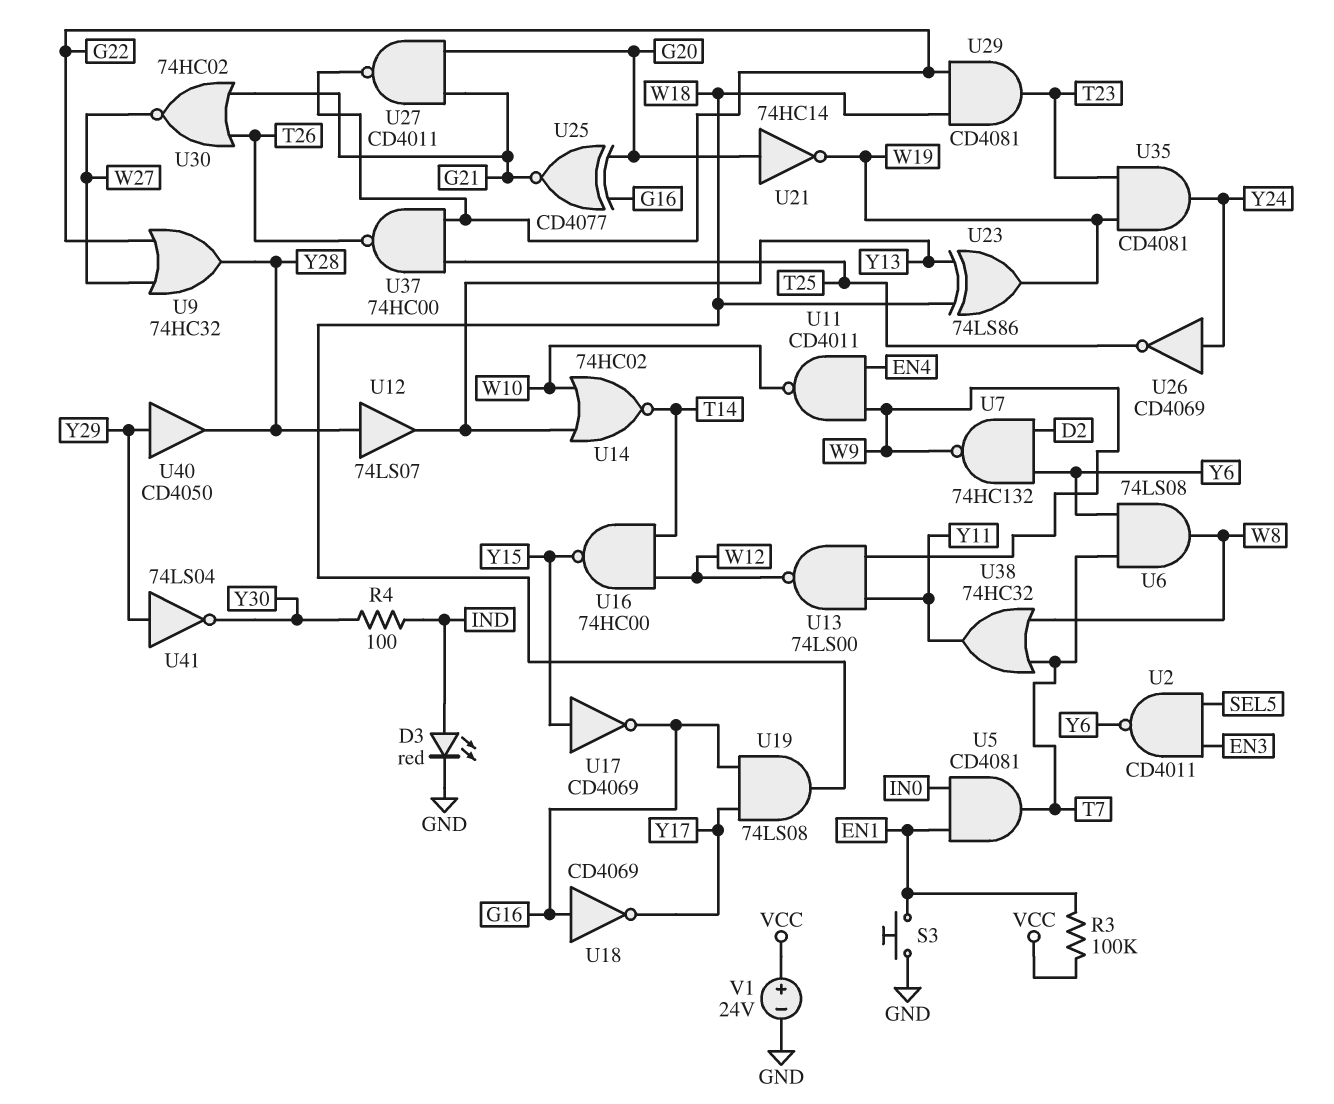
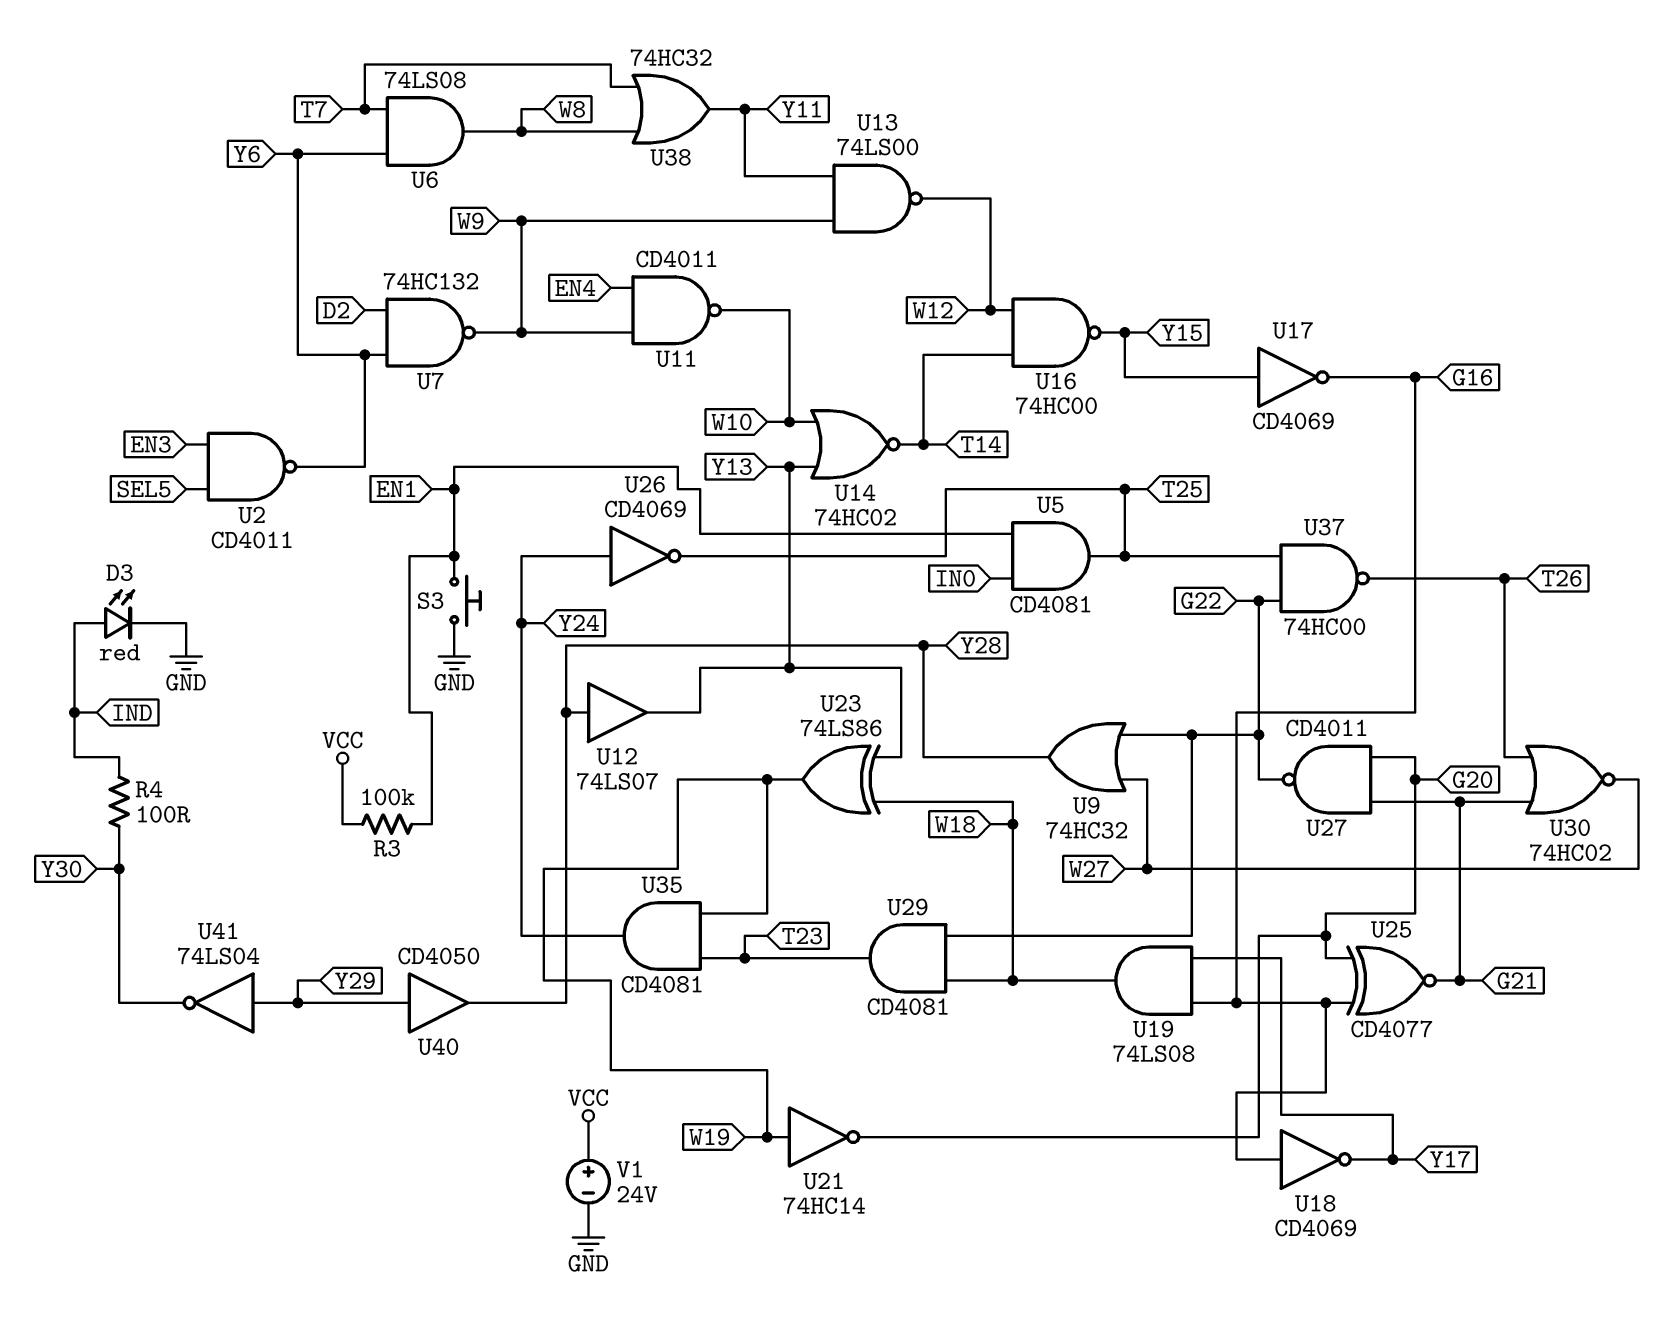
U5: AND CD4081 (in EN1, in IN0, out T7) -> AND CD4081 (in EN1, in IN0, out T25)
U21: NOT 74HC14 (in G20, out W19) -> NOT 74HC14 (in W19, out G20)

